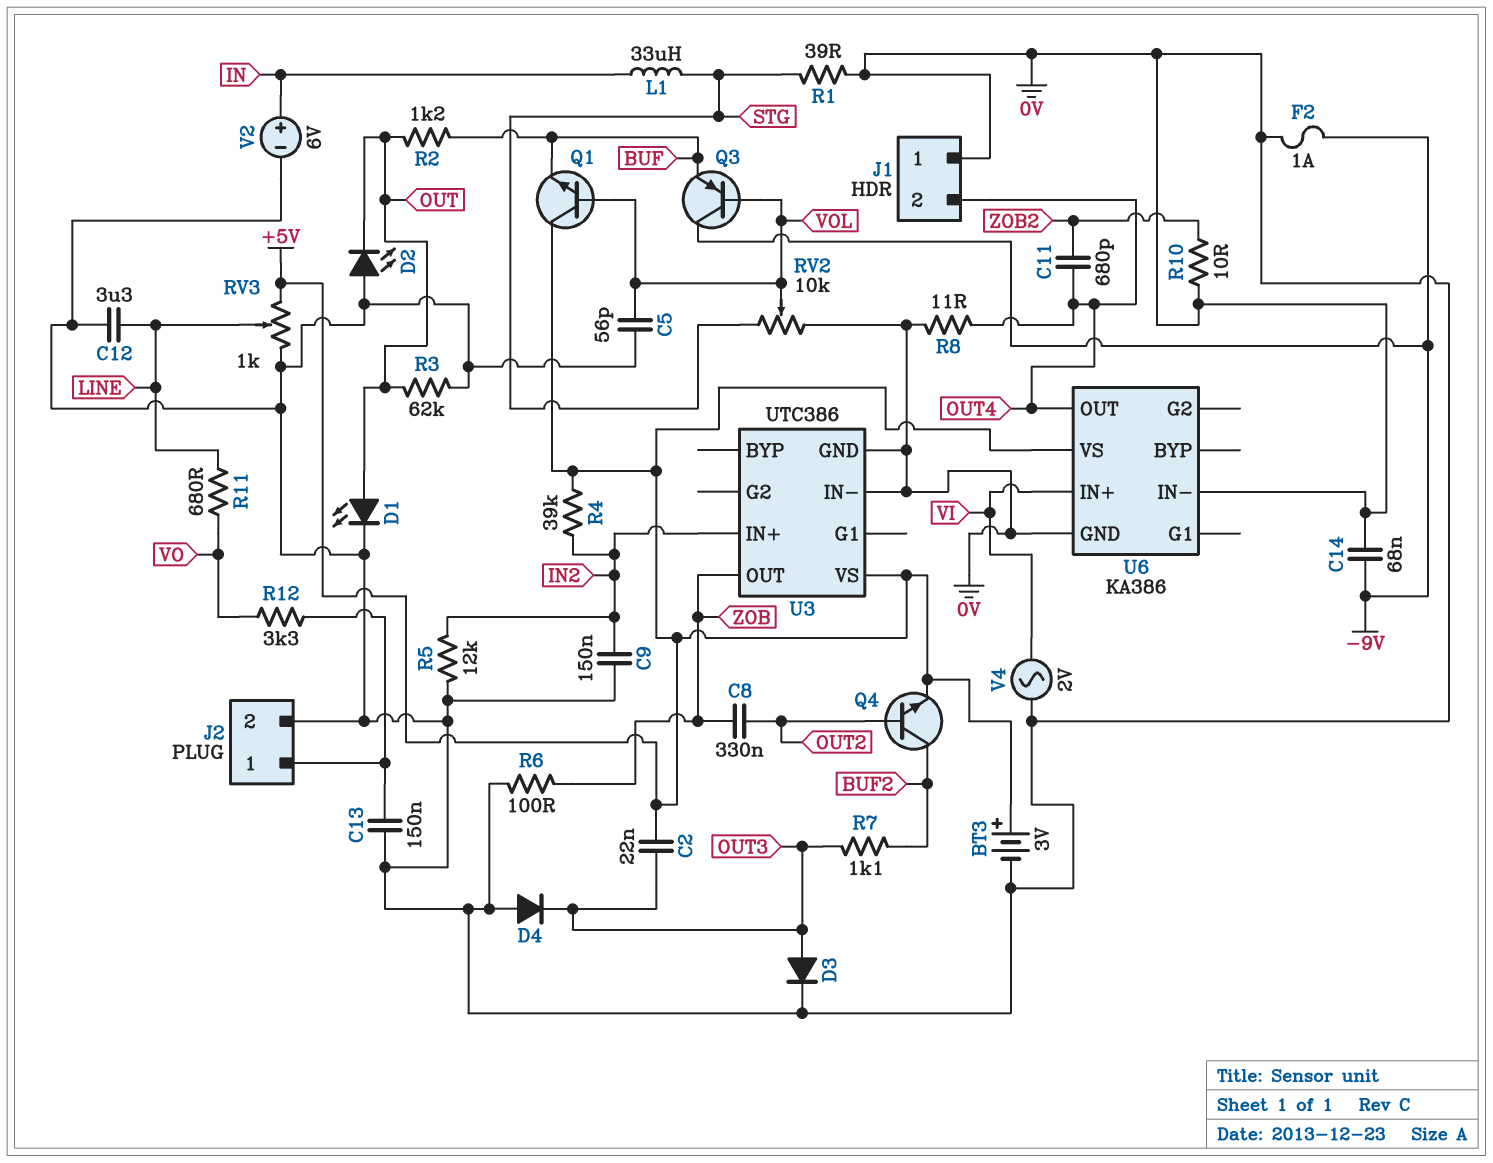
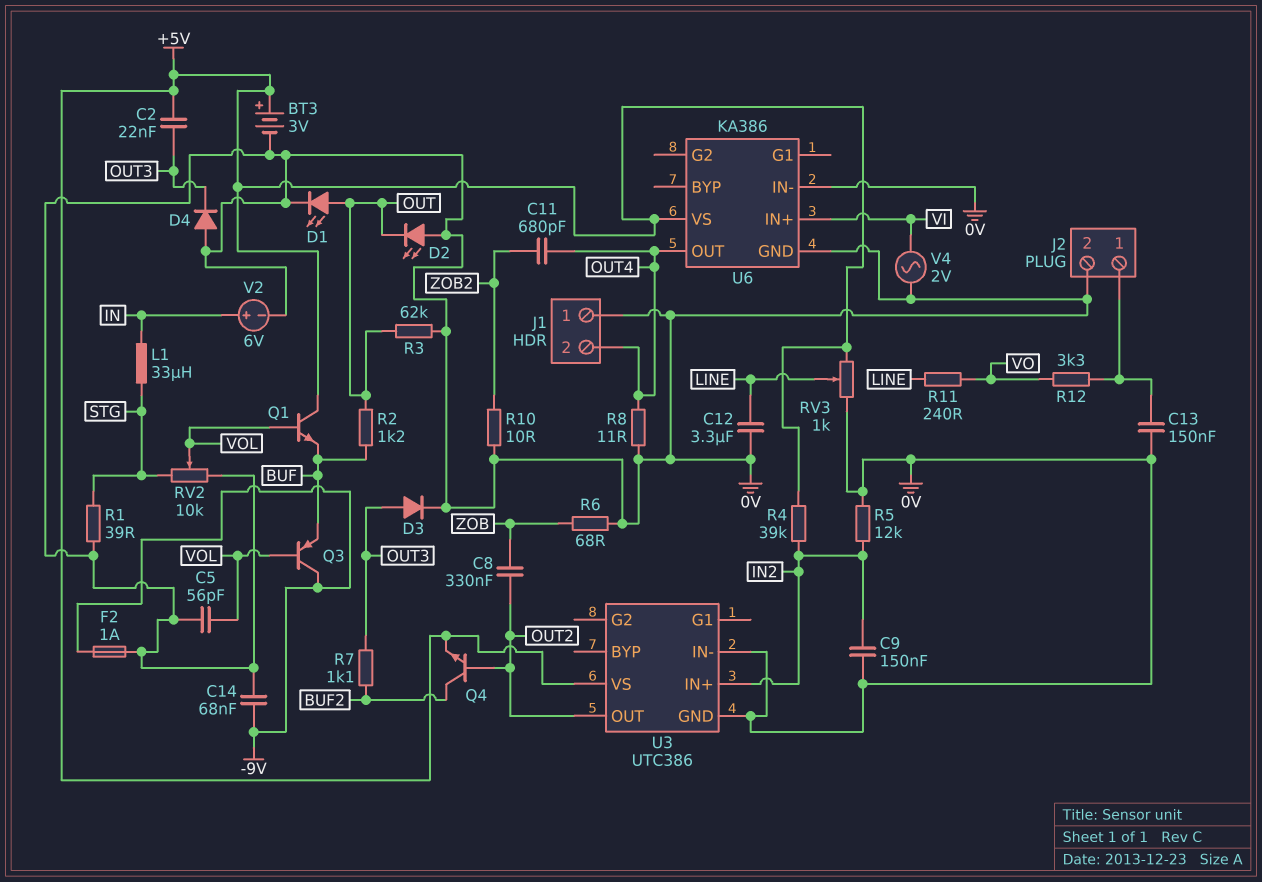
R6: 100 (0V, ZOB) -> 68 (0V, ZOB)
R11: 680 (LINE, VO) -> 240 (LINE, VO)
U3 pin OUT: ZOB -> OUT2

